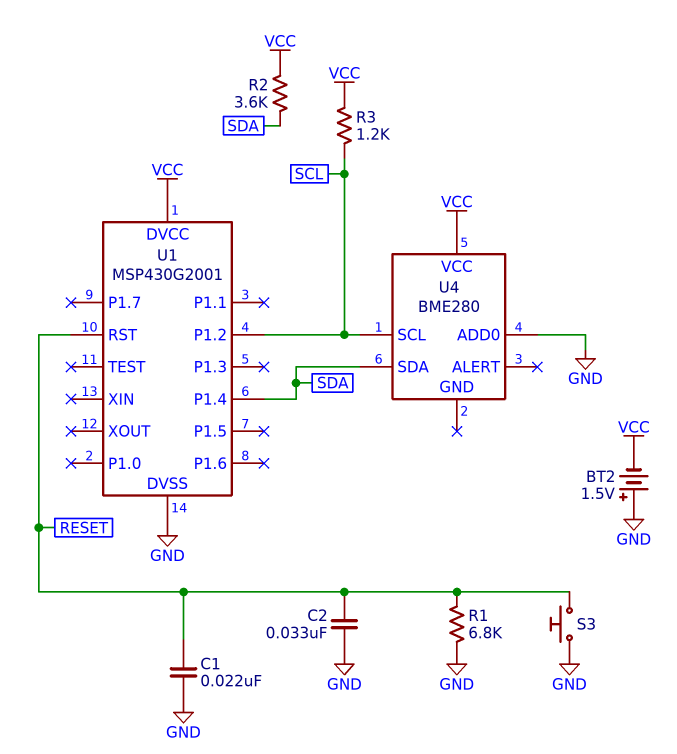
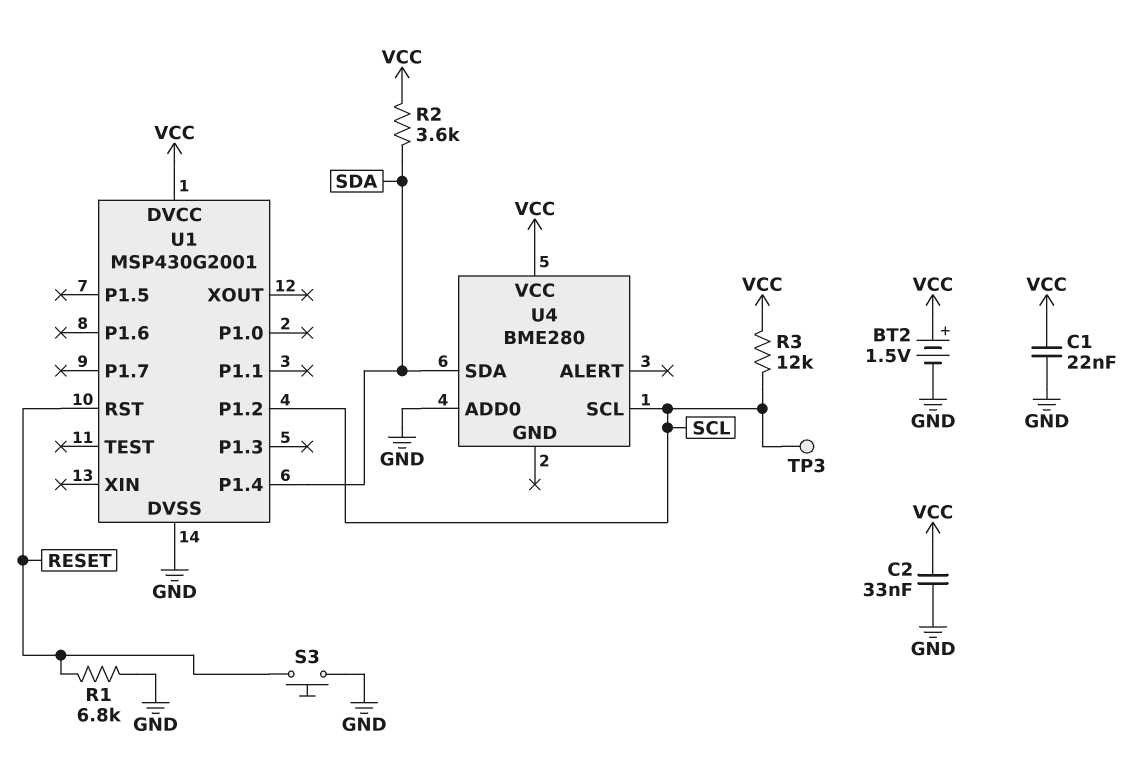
BT2: 1.5V (plus GND, minus VCC) -> 1.5V (plus VCC, minus GND)
C1: 22nF (GND, RESET) -> 22nF (GND, VCC)
C2: 33nF (GND, RESET) -> 33nF (GND, VCC)
R3: 1.2k (SCL, VCC) -> 12k (SCL, VCC)
TP3: none -> test point (SCL)

